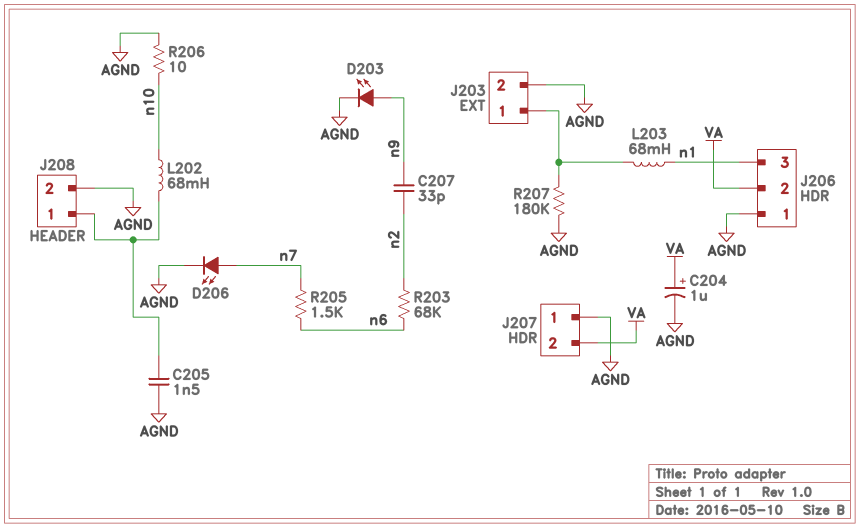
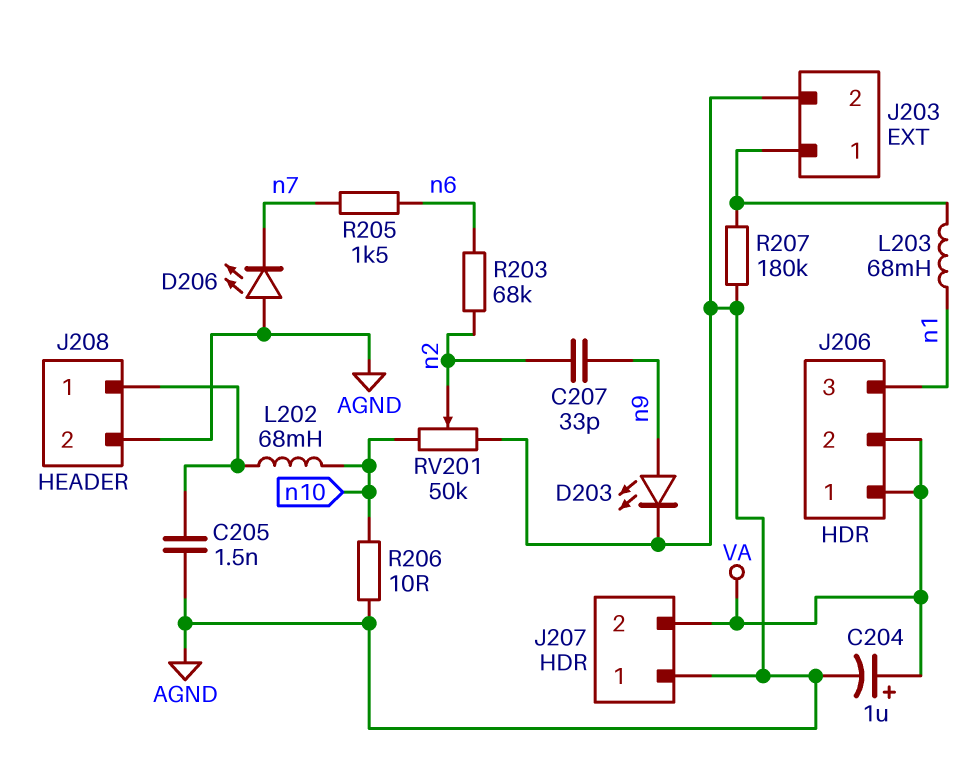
D206: LED (A n7, K AGND) -> LED (A AGND, K n7)
J206 pin 1: AGND -> VA
RV201: none -> 50k (AGND, n10, wiper n2)

